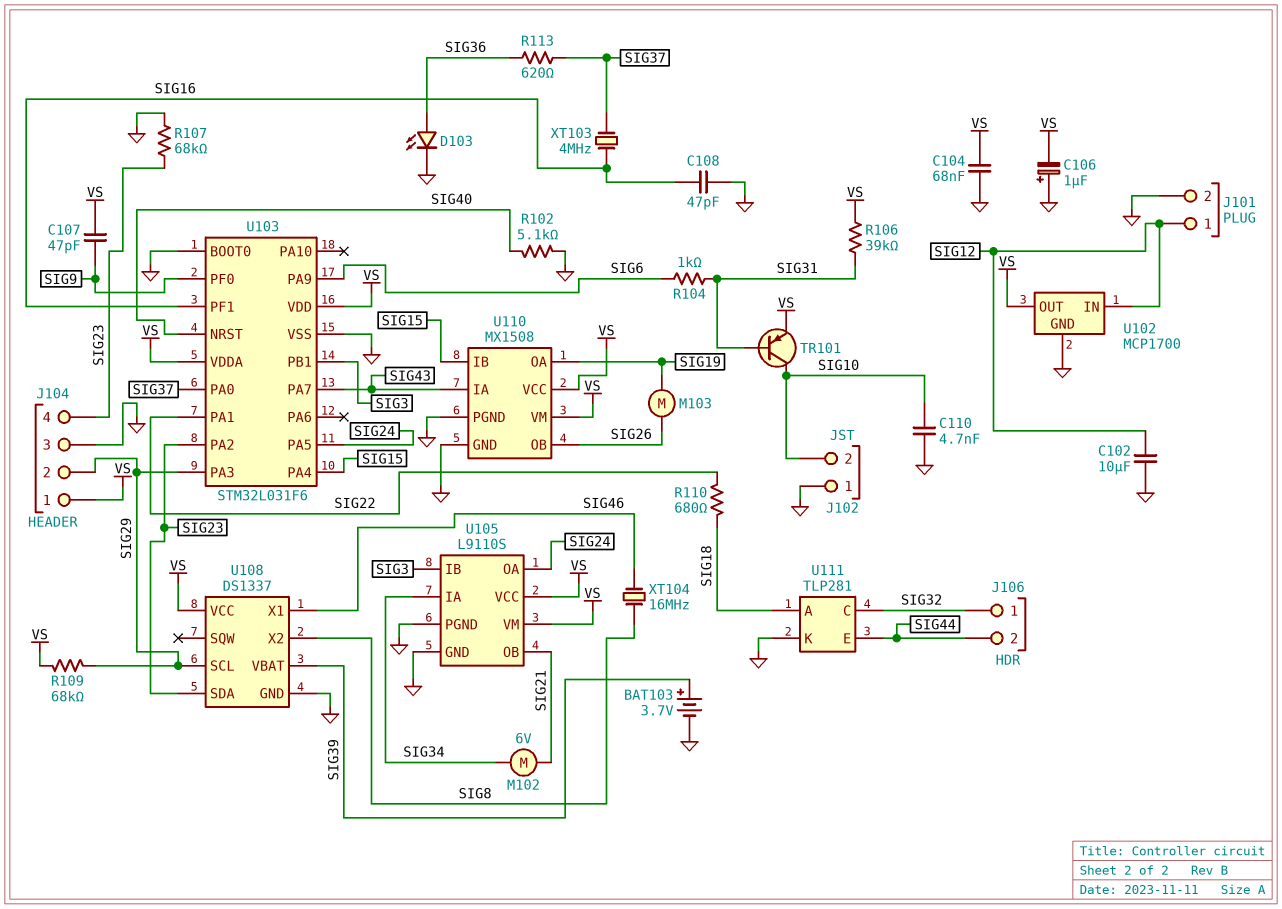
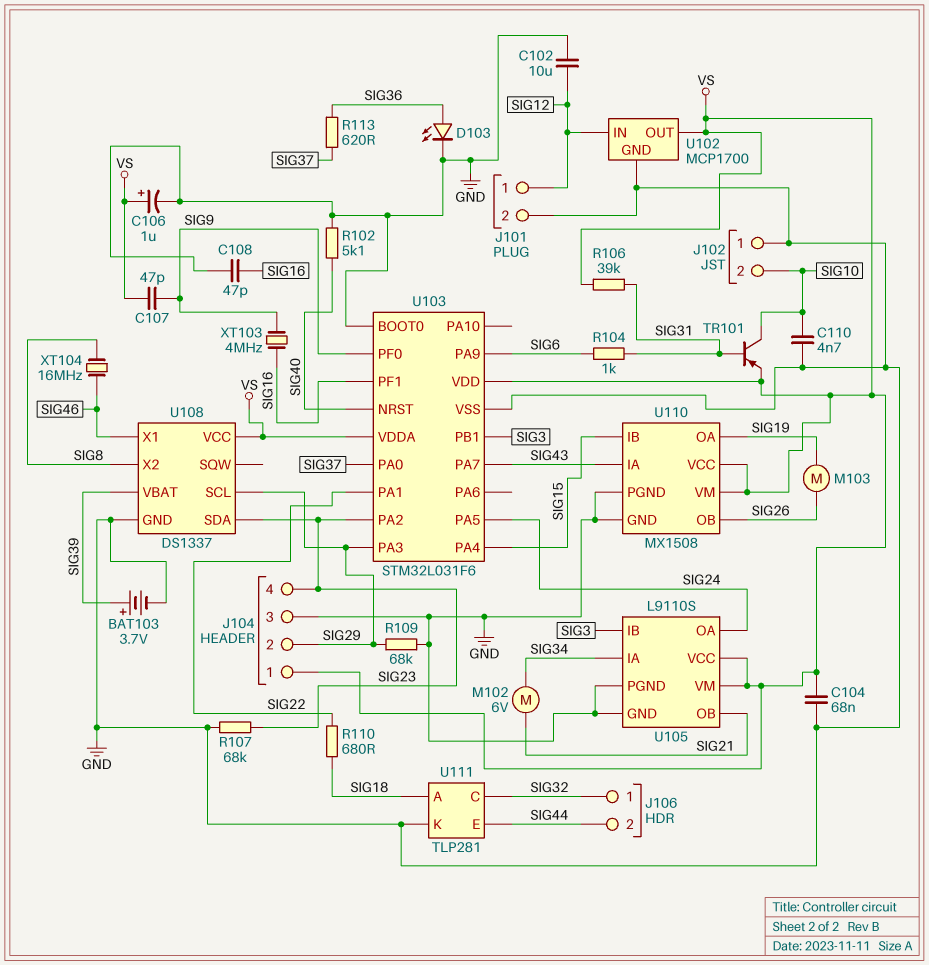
C106: 1uF (plus GND, minus VS) -> 1uF (plus VS, minus GND)
R109: 68k (SIG29, VS) -> 68k (GND, SIG29)
XT103: 4MHz (SIG16, SIG37) -> 4MHz (SIG9, SIG16)

